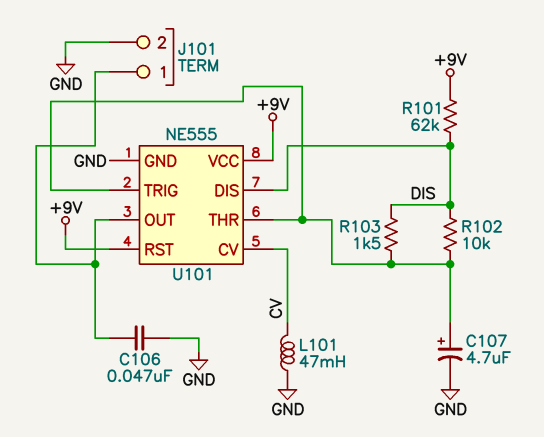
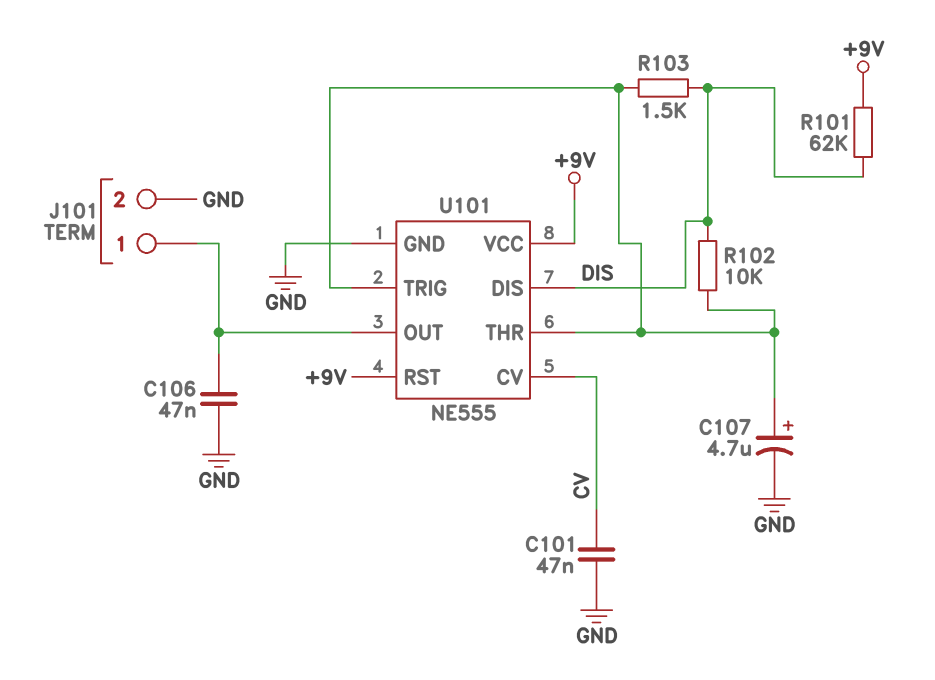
C101: none -> 47nF (CV, GND)
L101: 47mH (CV, GND) -> none

